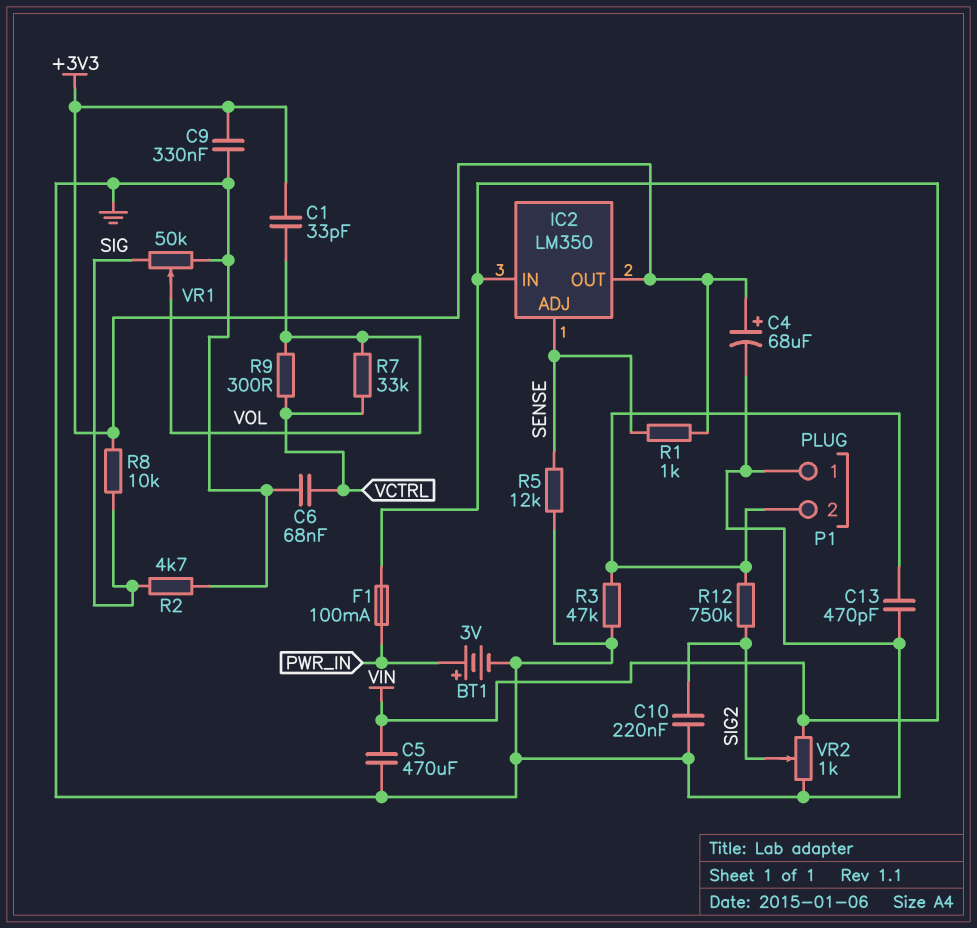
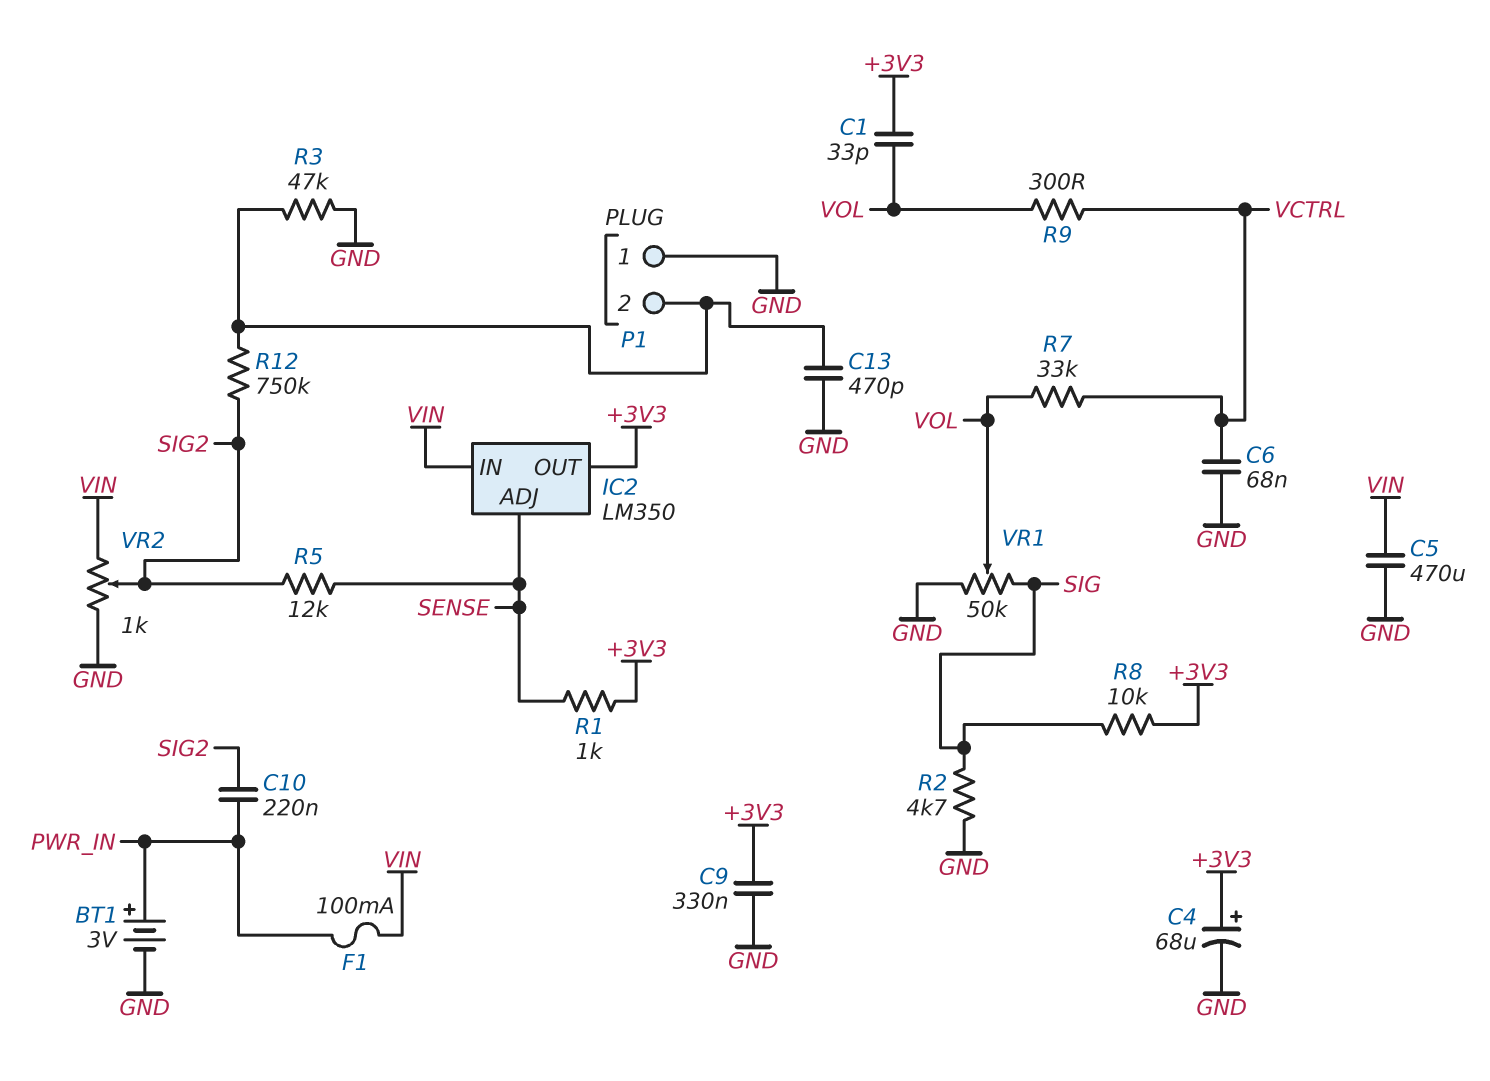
C10: 220nF (GND, SIG2) -> 220nF (PWR_IN, SIG2)
R5: 12k (GND, SENSE) -> 12k (SENSE, SIG2)

